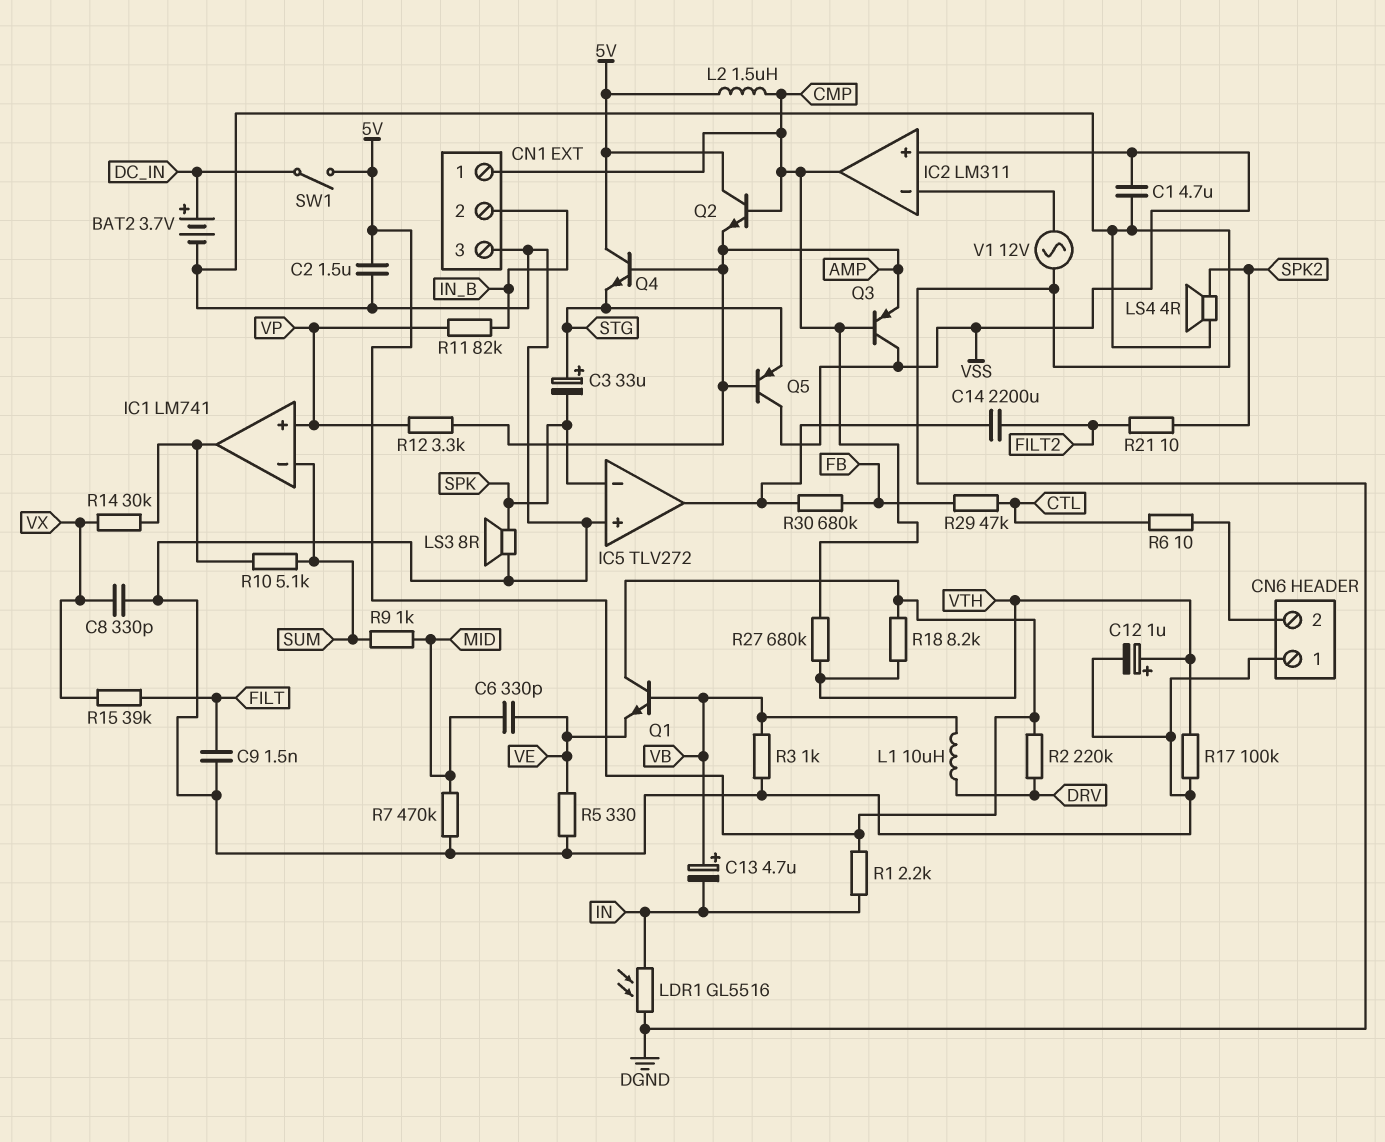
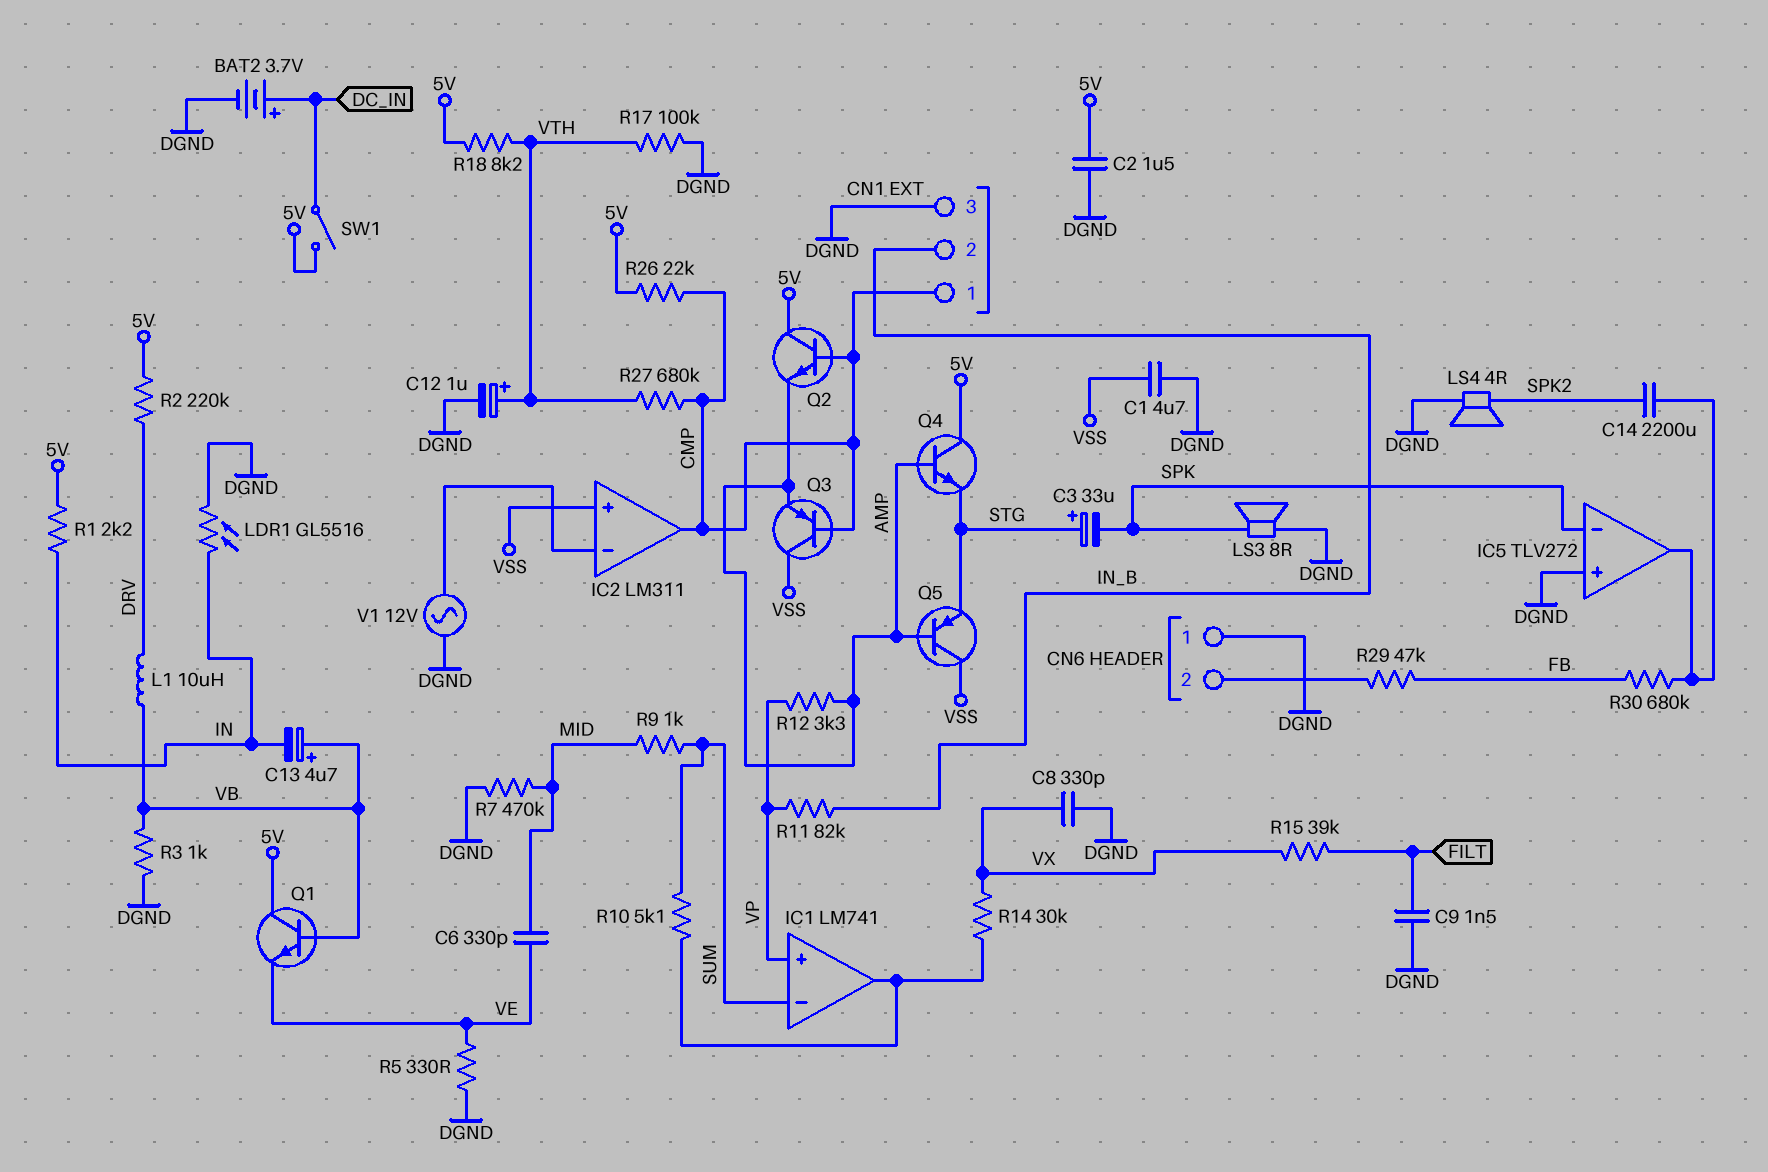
C14: 2200uF (FILT2, IC5/out) -> 2200uF (IC5/out, SPK2)
L2: 1.5uH (5V, CMP) -> none
R6: 10 (CN6/2, CTL) -> none
R21: 10 (FILT2, SPK2) -> none
R26: none -> 22k (5V, CMP)
R29: 47k (CTL, FB) -> 47k (CN6/2, FB)

